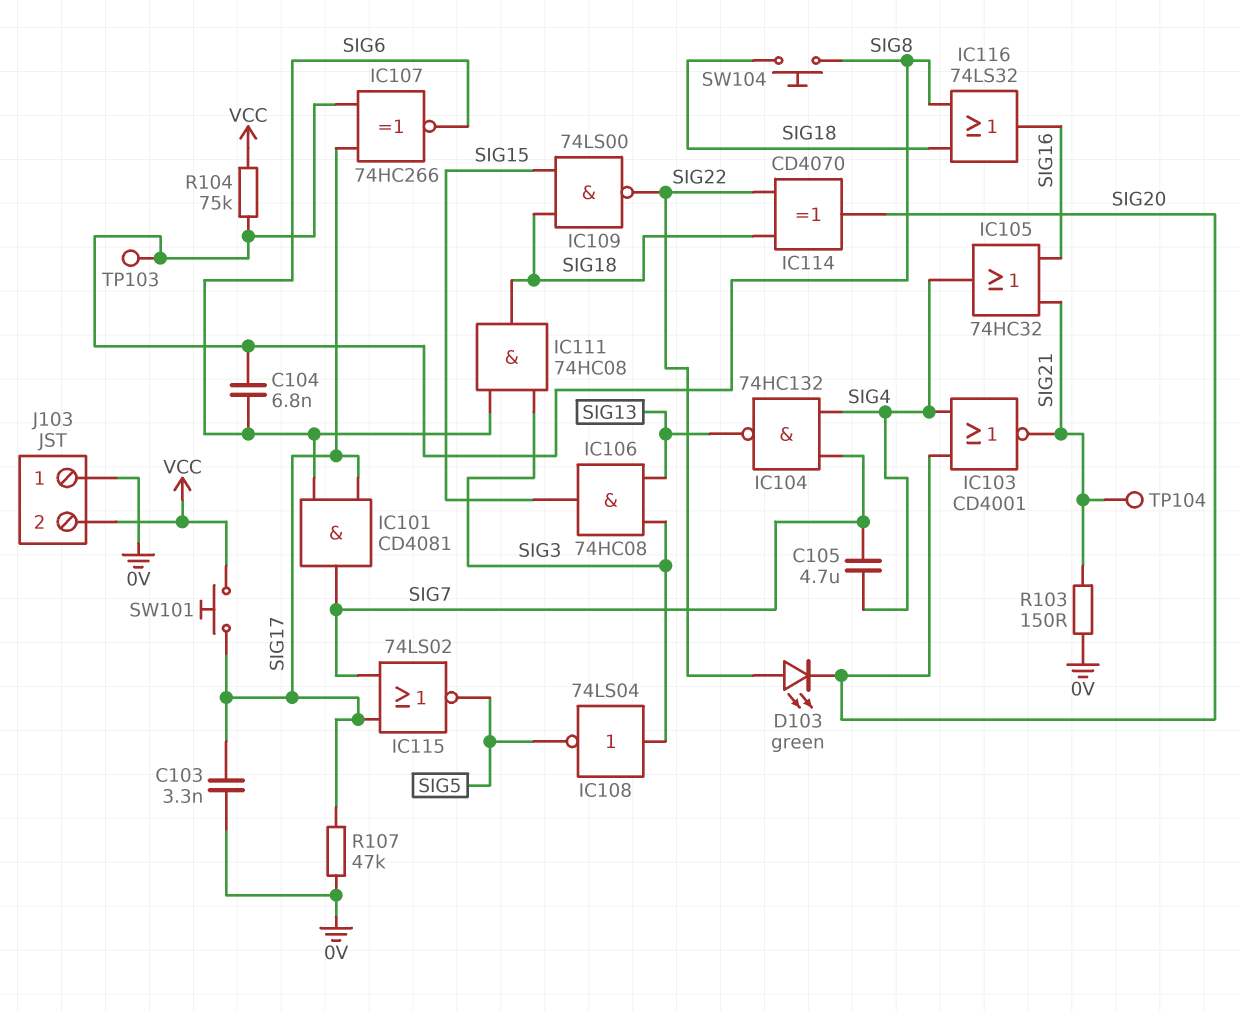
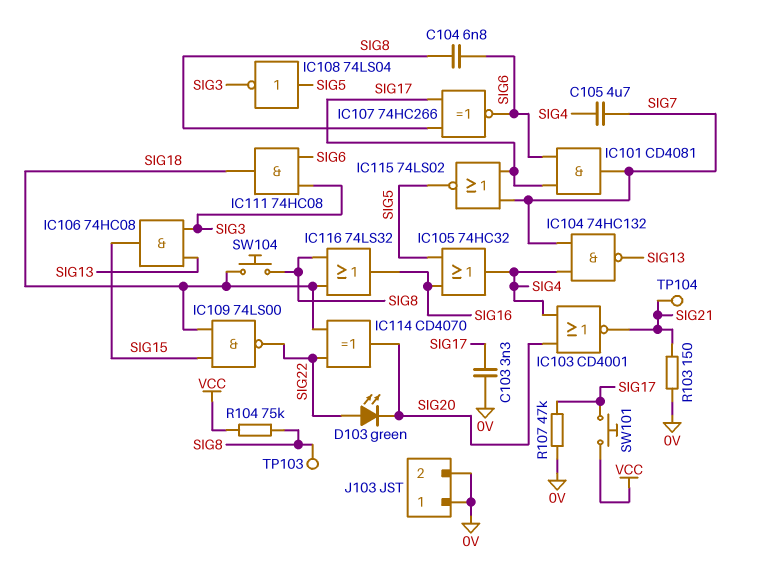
IC105: OR 74HC32 (in SIG16, in SIG21, out SIG4) -> OR 74HC32 (in SIG5, in SIG16, out SIG4)
IC108: NOT 74LS04 (in SIG3, out SIG5) -> NOT 74LS04 (in SIG5, out SIG3)
J103 pin 2: VCC -> 0V

